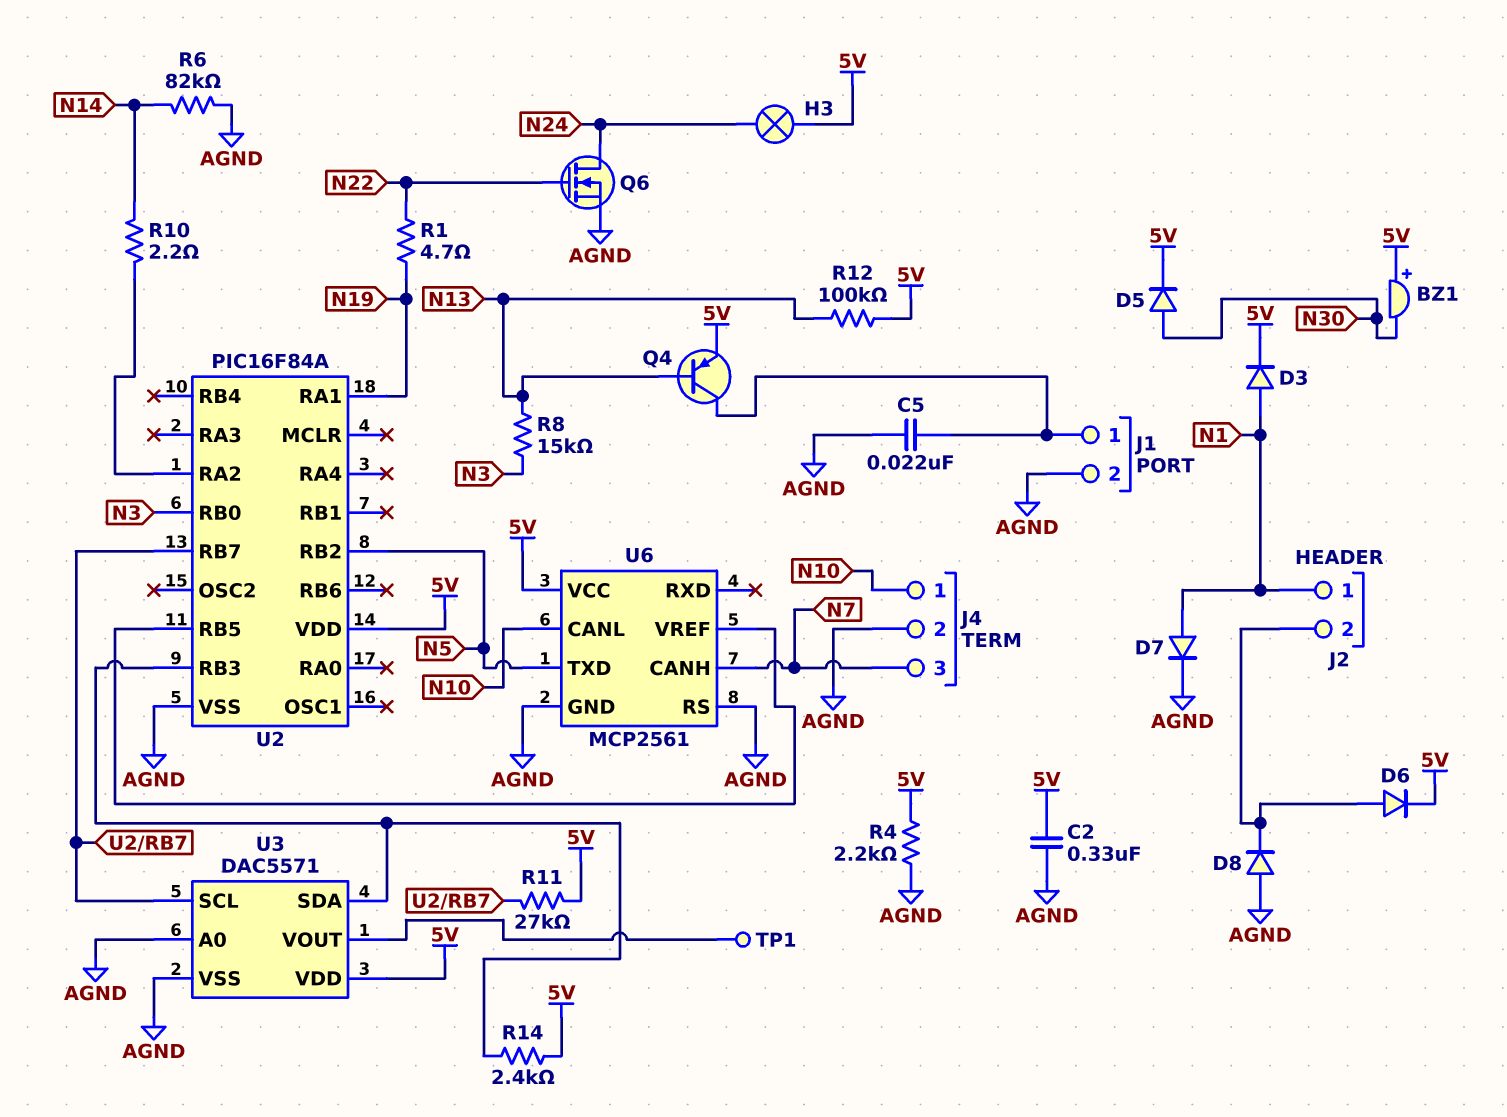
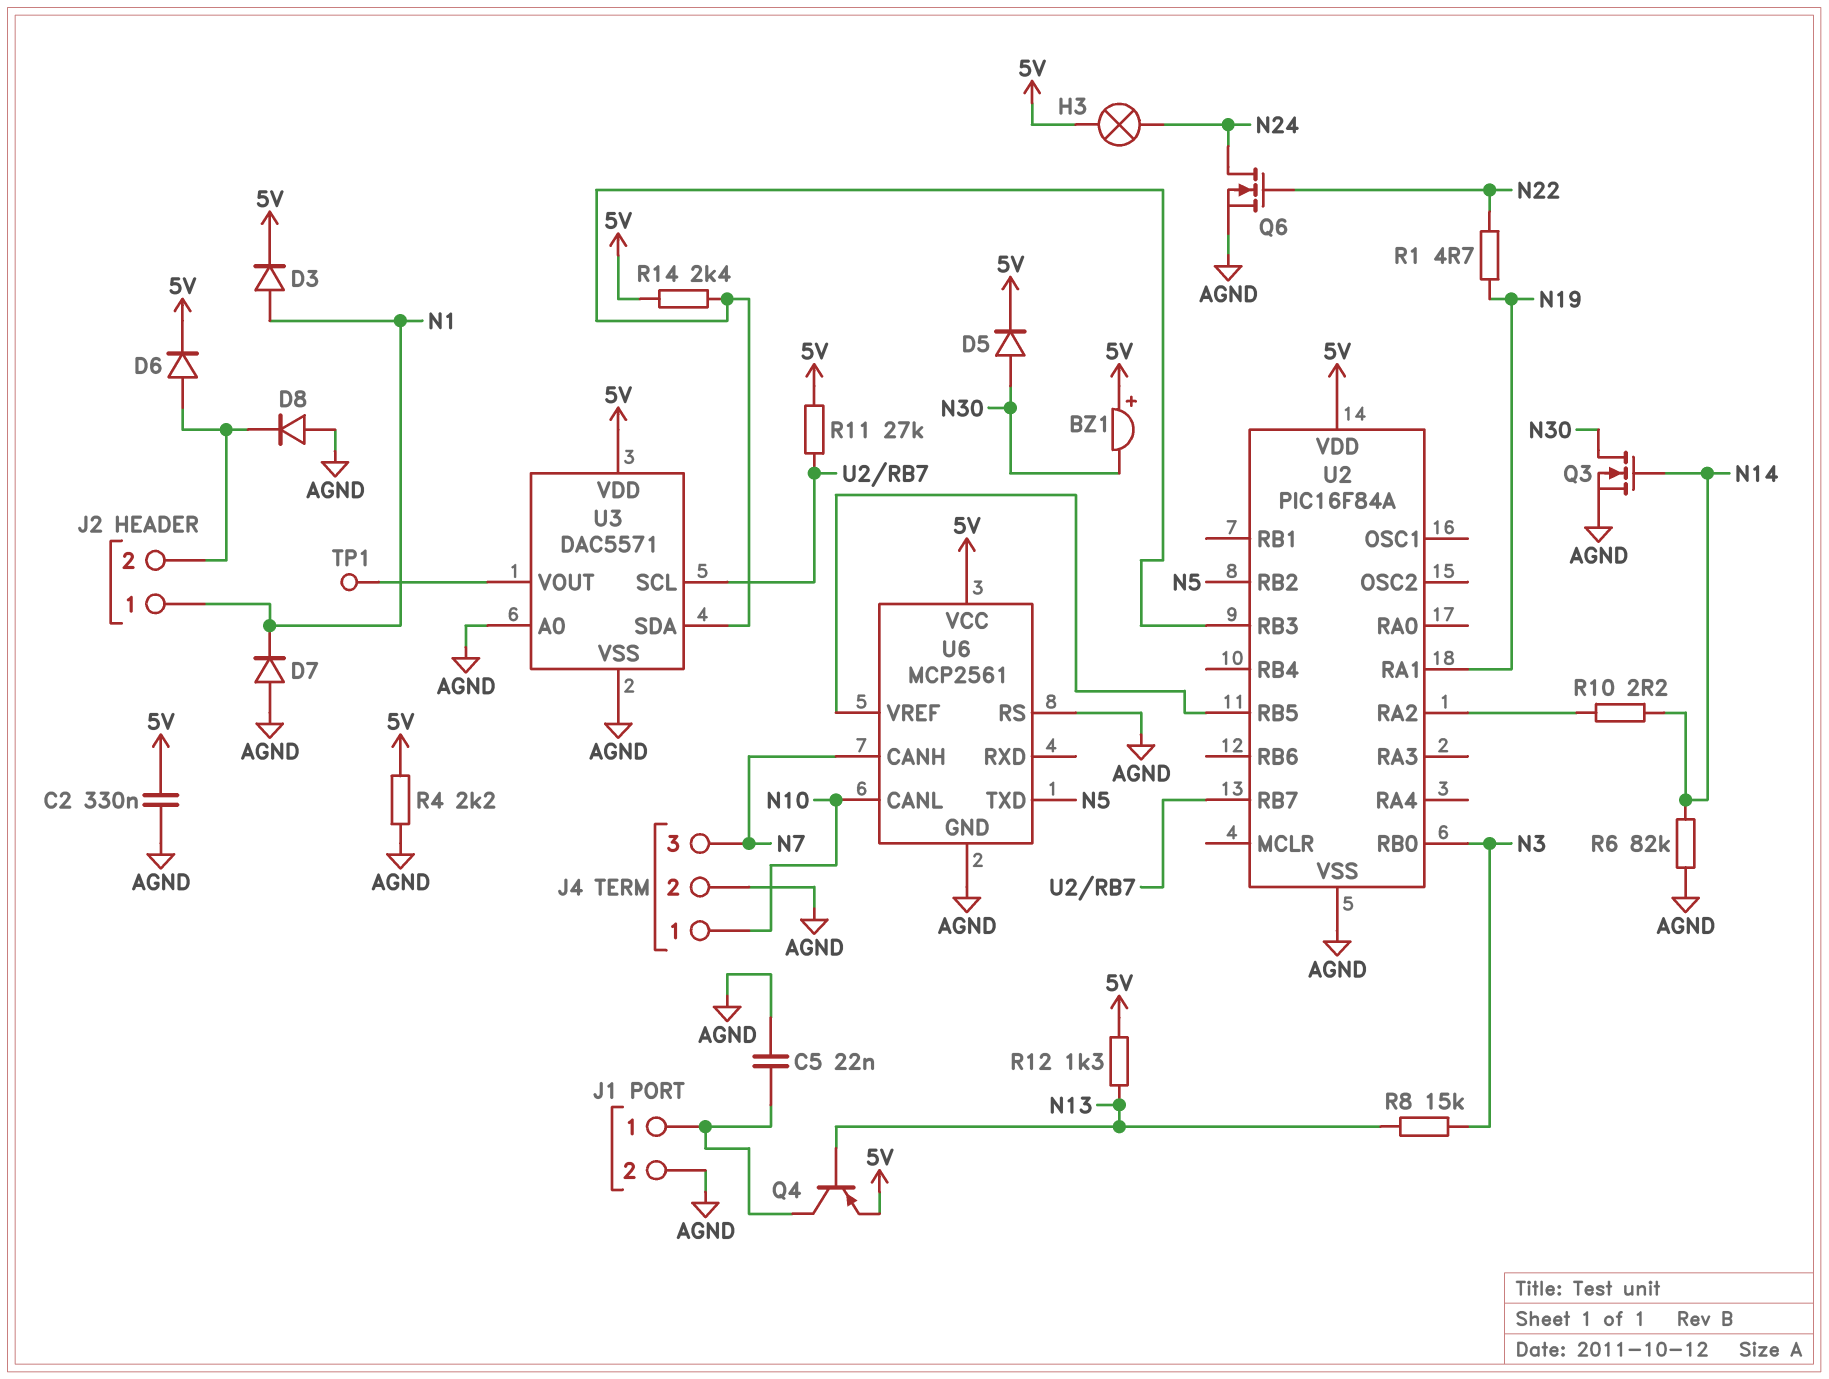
D7: diode (A N1, K AGND) -> diode (A AGND, K N1)
Q3: none -> NMOS (G N14, D N30, S AGND)
R12: 100k (5V, N13) -> 1.3k (5V, N13)

